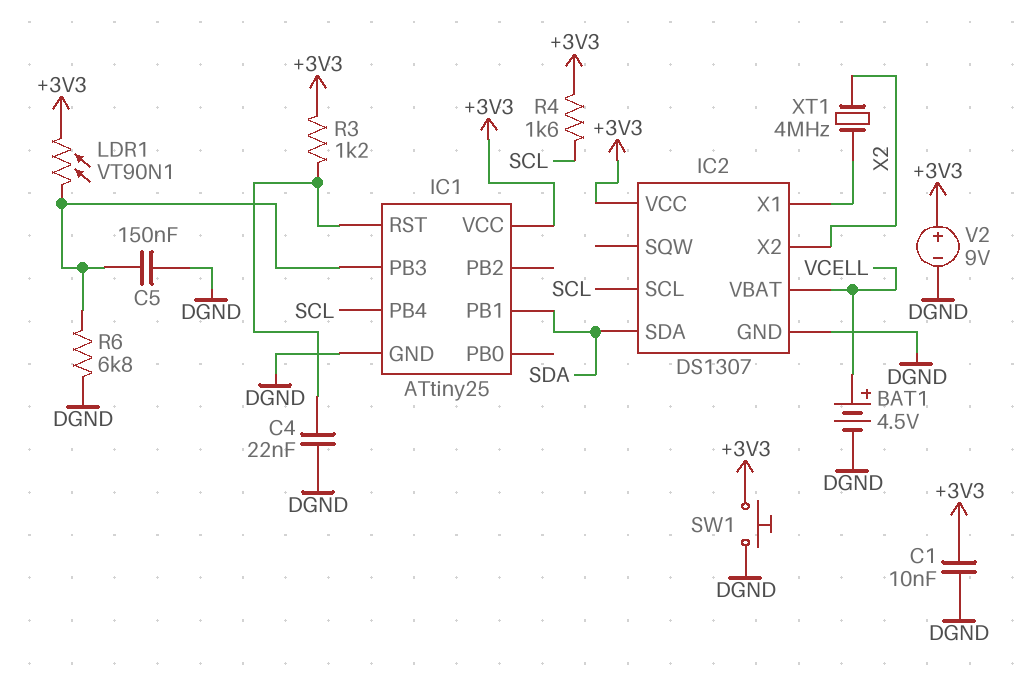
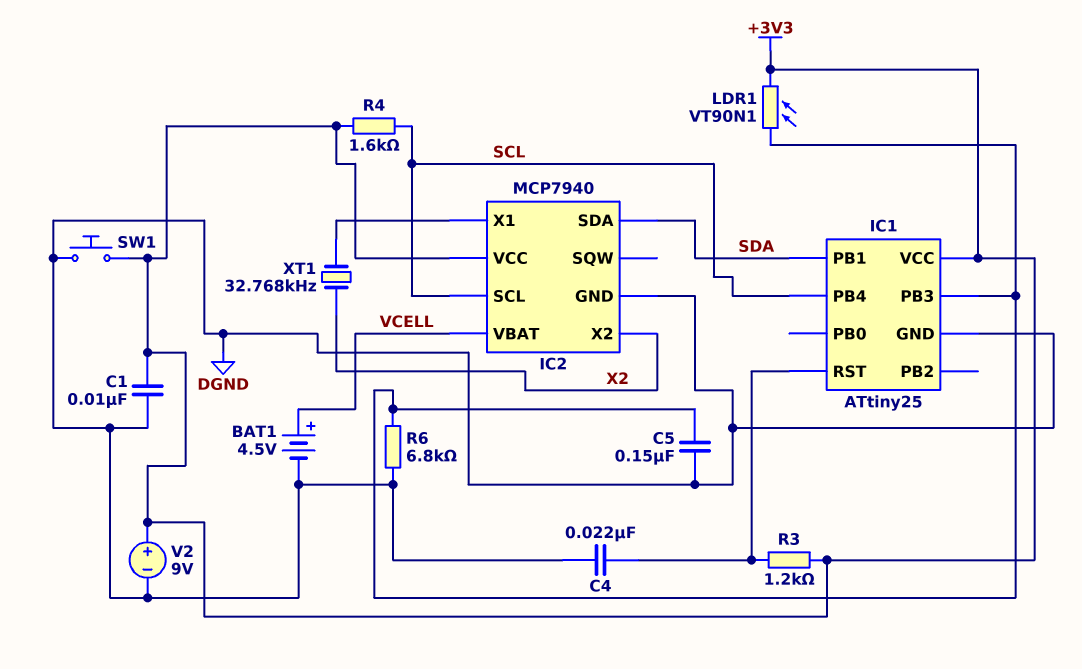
IC2: DS1307 -> MCP7940
XT1: 4MHz (IC2/X1, X2) -> 32.768kHz (IC2/X1, X2)

